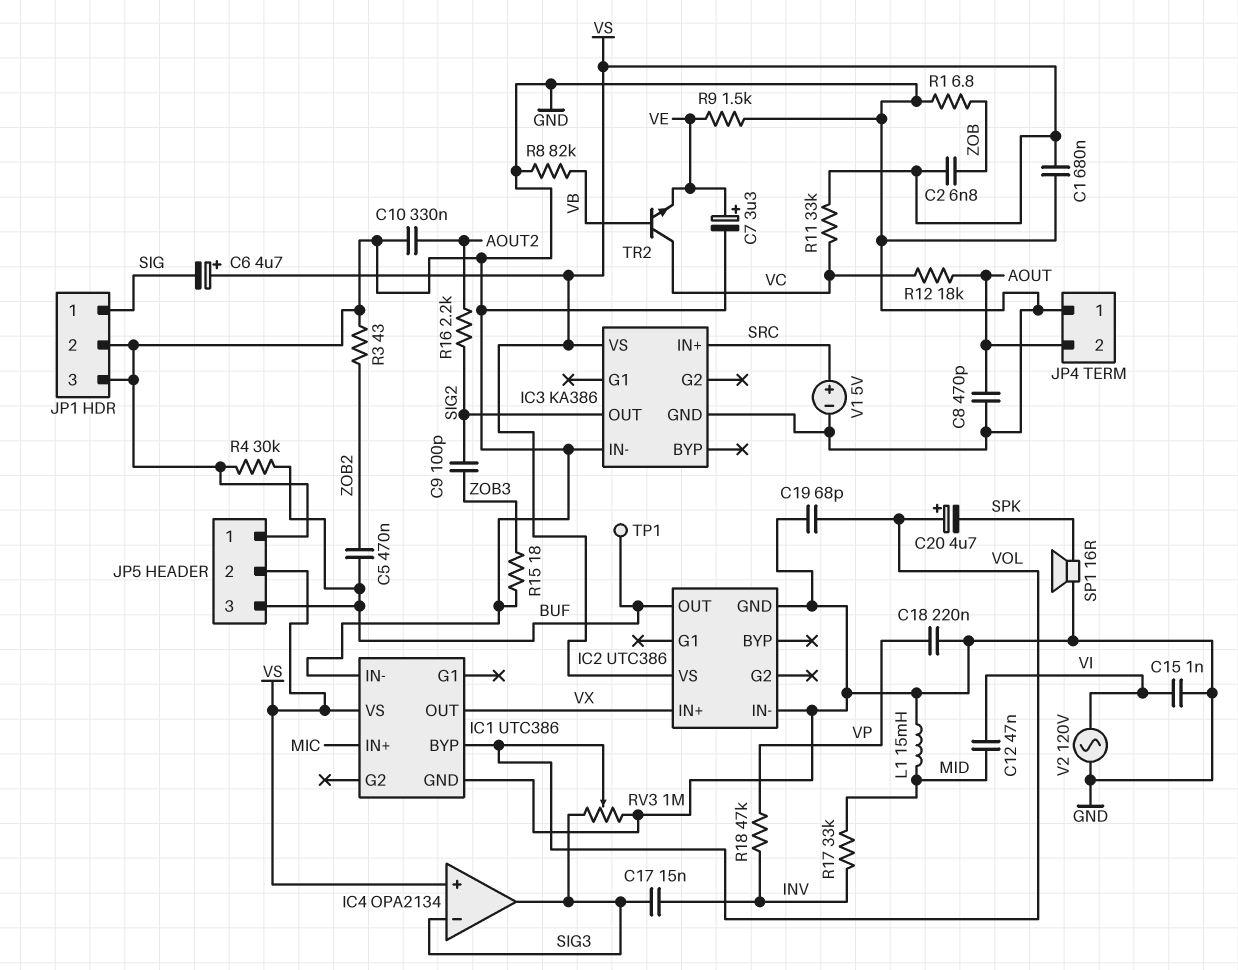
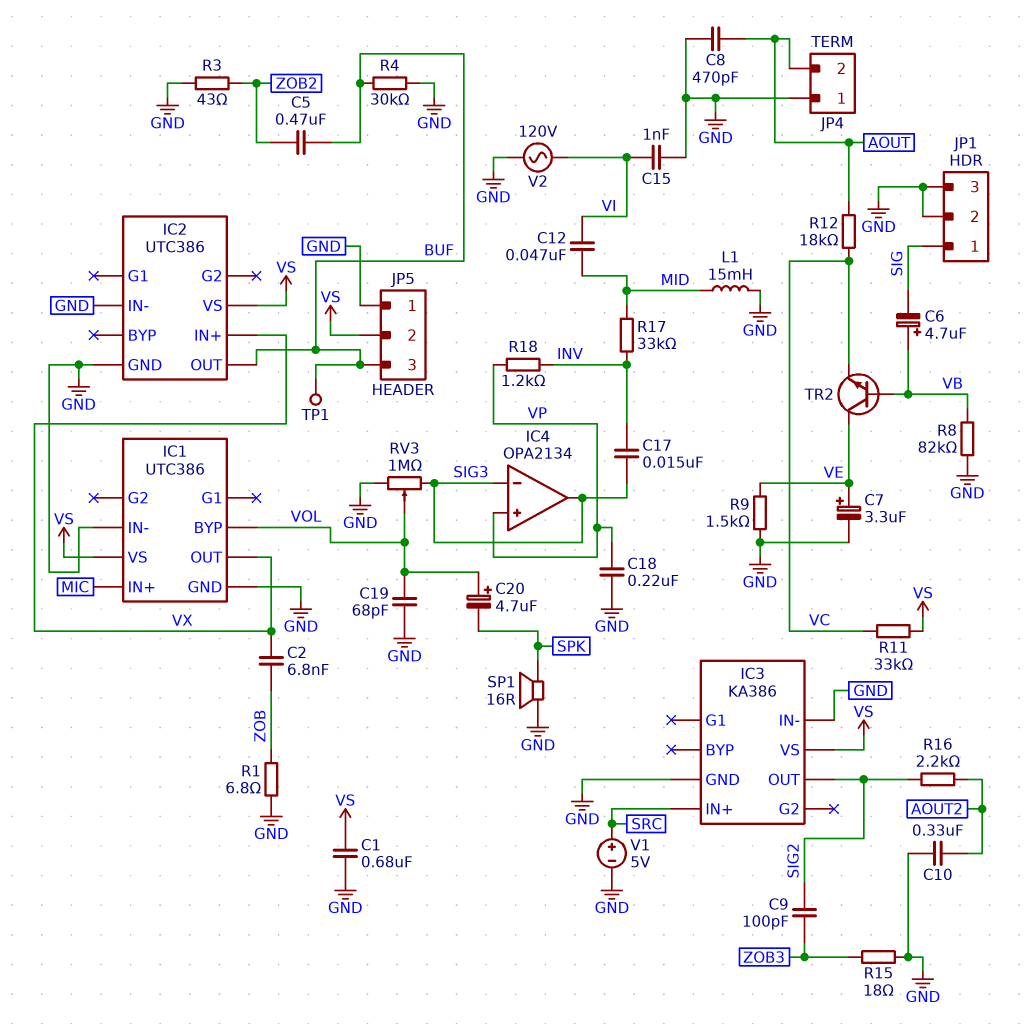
C2: 6.8nF (VS, ZOB) -> 6.8nF (VX, ZOB)
C6: 4.7uF (plus VS, minus SIG) -> 4.7uF (plus VB, minus SIG)
IC4 pin in+: VS -> VP
R18: 47k (INV, VP) -> 1.2k (INV, VP)
TR2: NPN (B VB, C VC, E VE) -> NPN (B VB, C VE, E VC)

